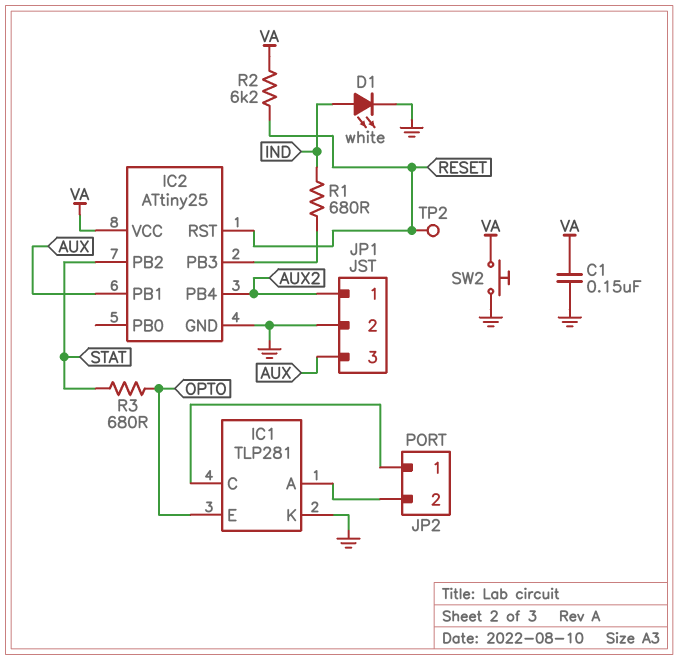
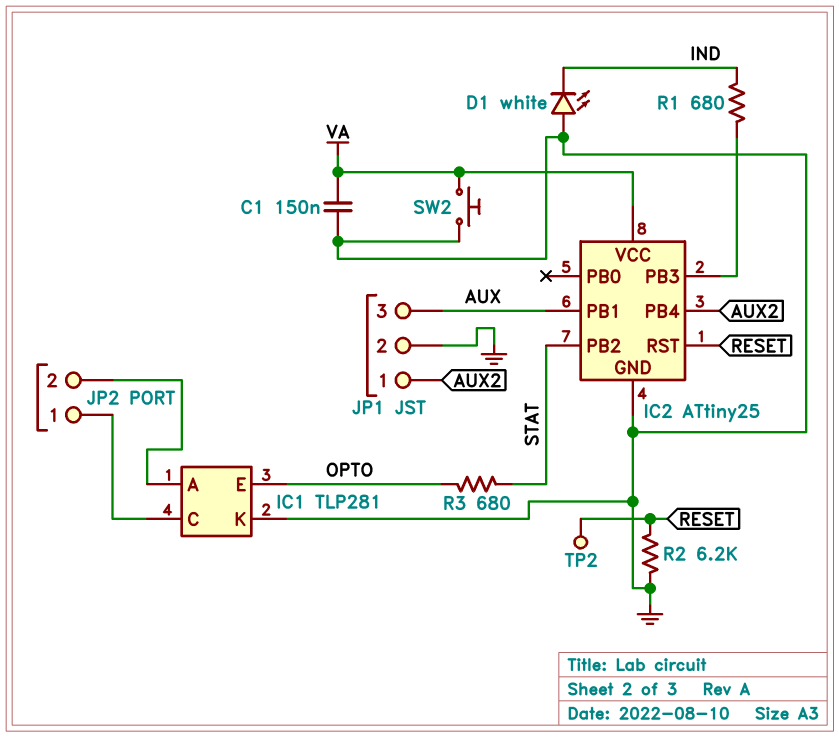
D1: LED white (A IND, K GND) -> LED white (A GND, K IND)
R2: 6.2k (RESET, VA) -> 6.2k (GND, RESET)

